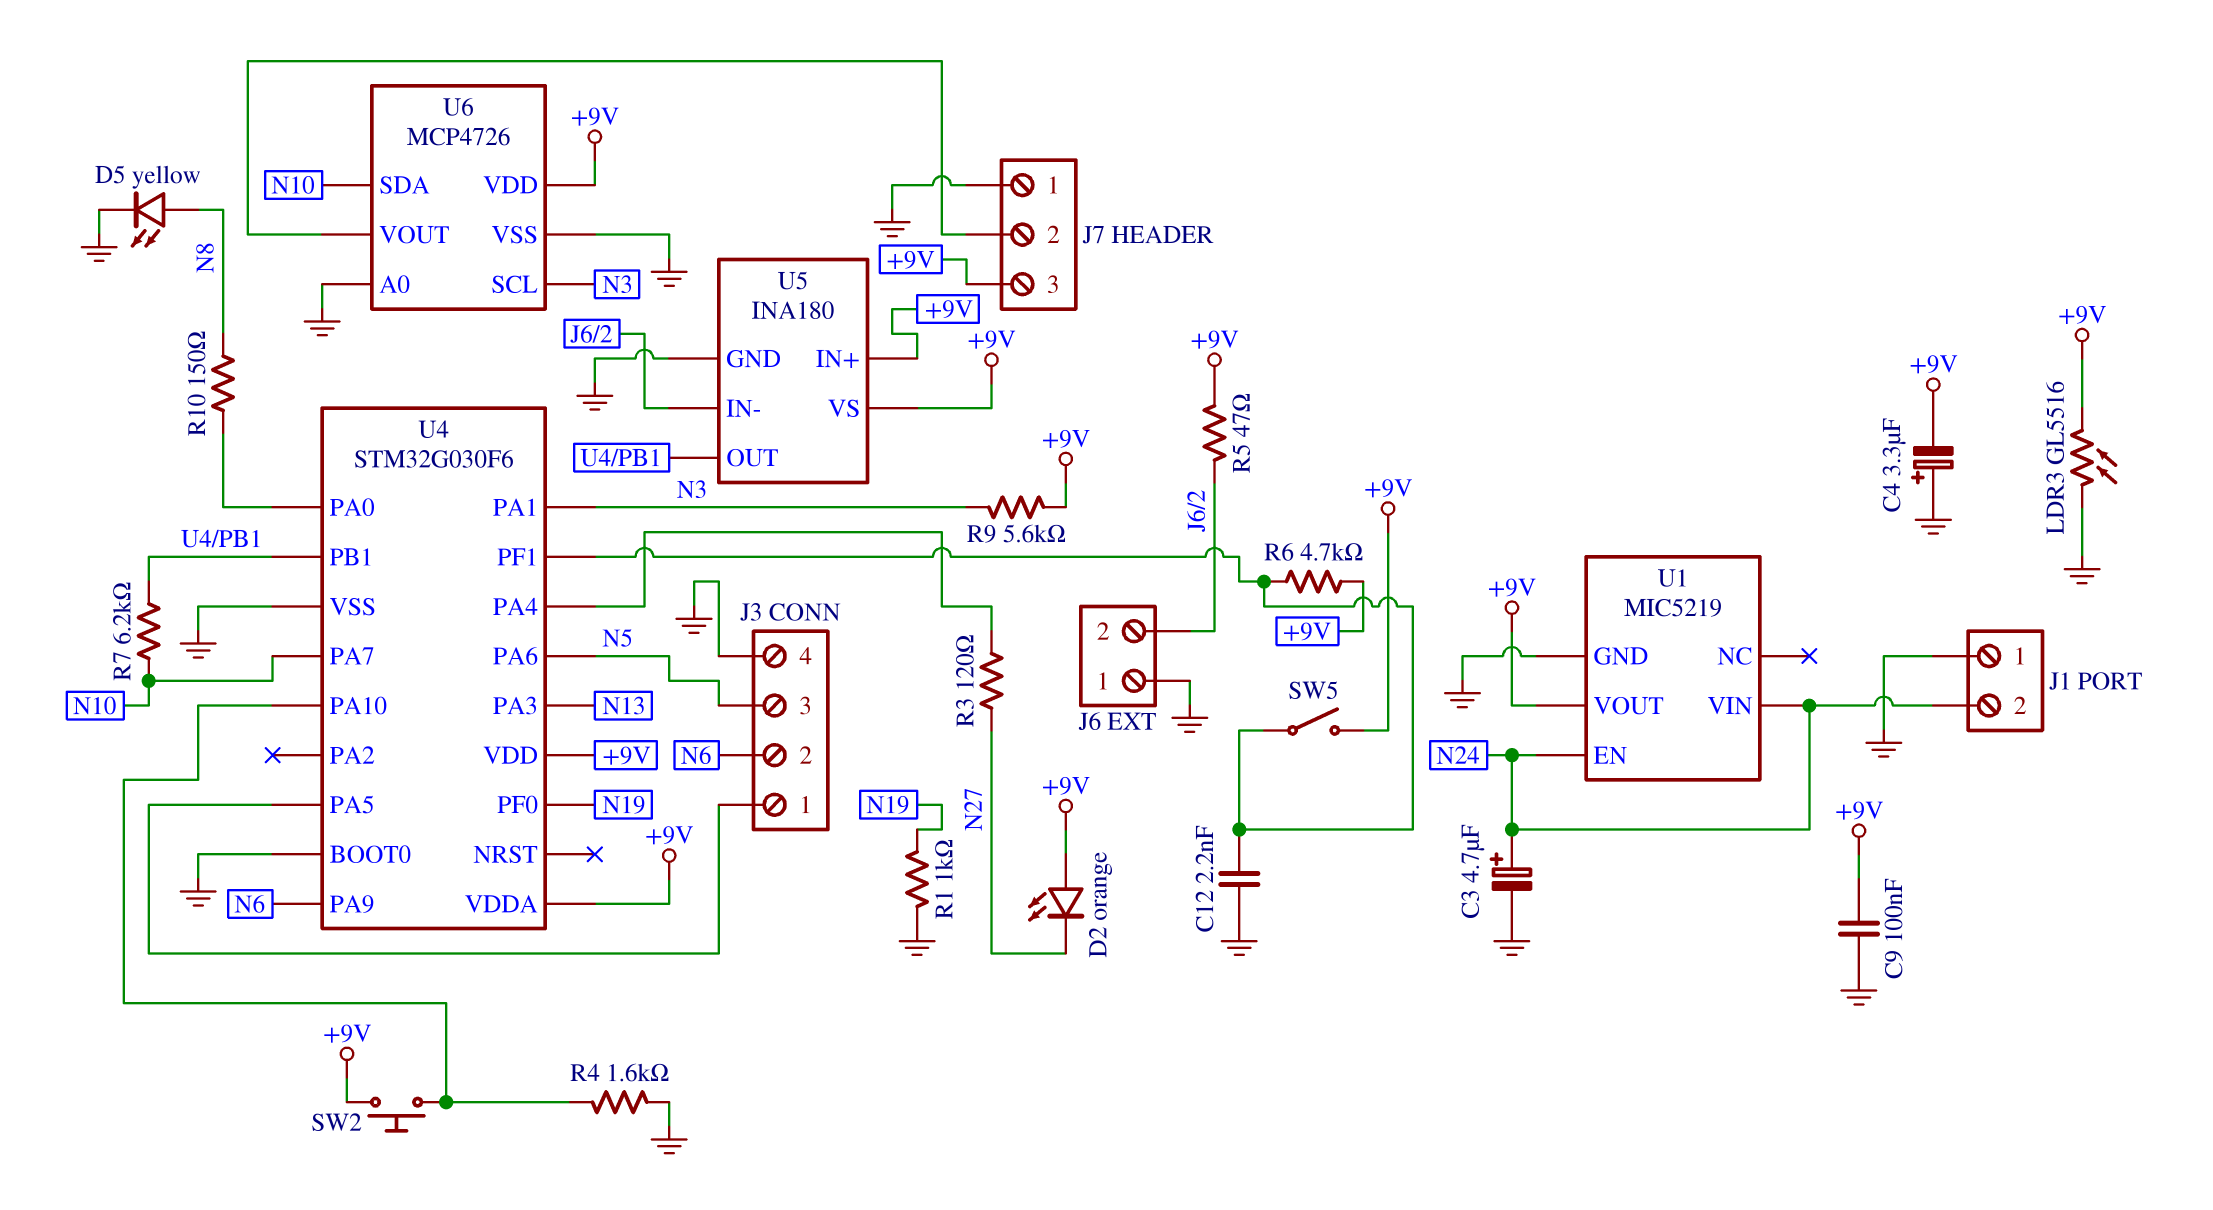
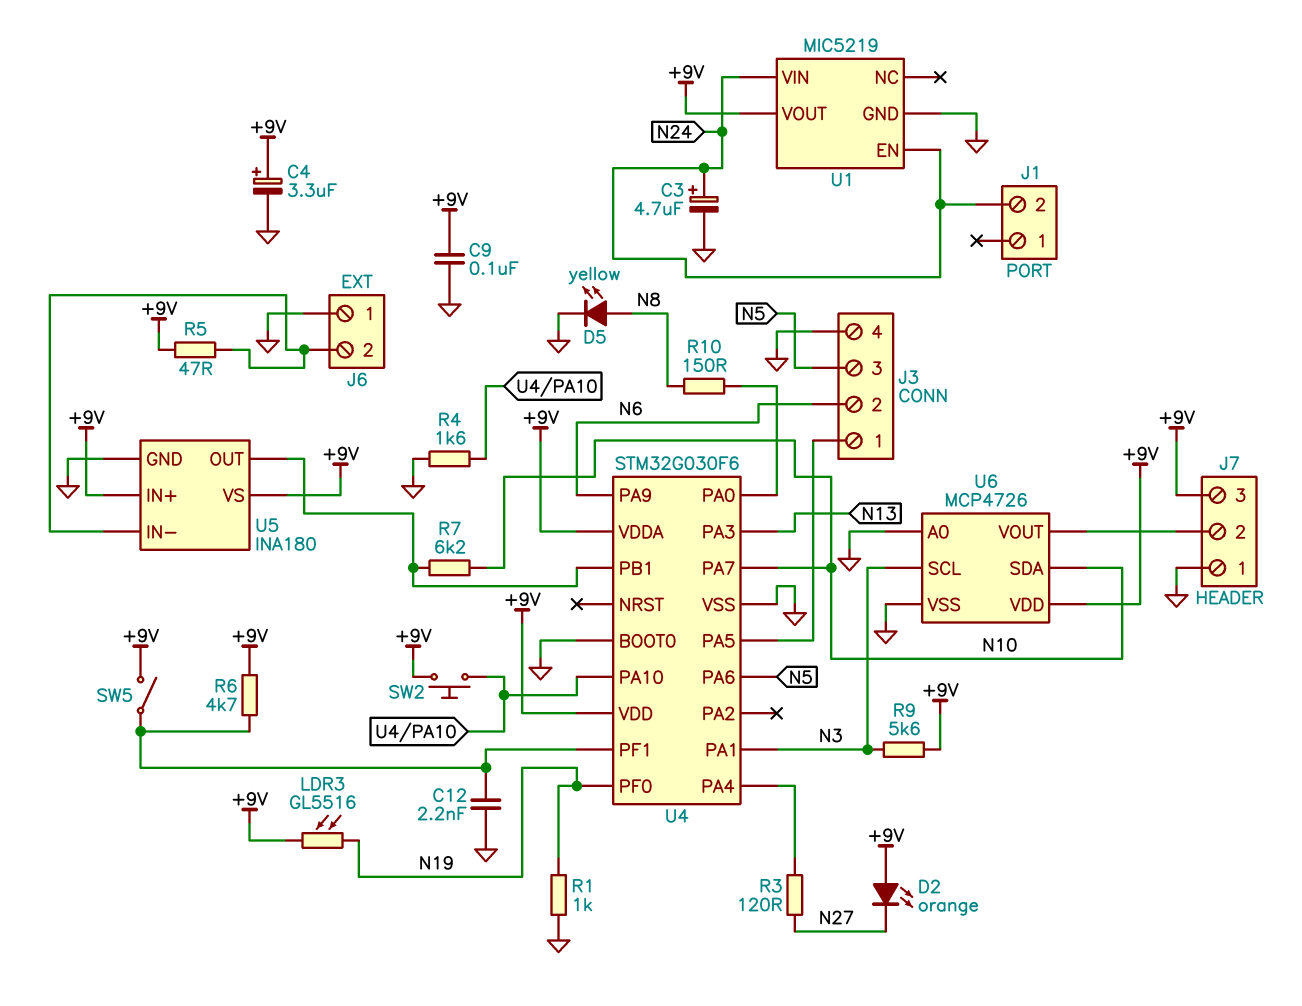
C4: 3.3uF (plus GND, minus +9V) -> 3.3uF (plus +9V, minus GND)
J1 pin 1: GND -> none
LDR3: GL5516 (+9V, GND) -> GL5516 (+9V, N19)

